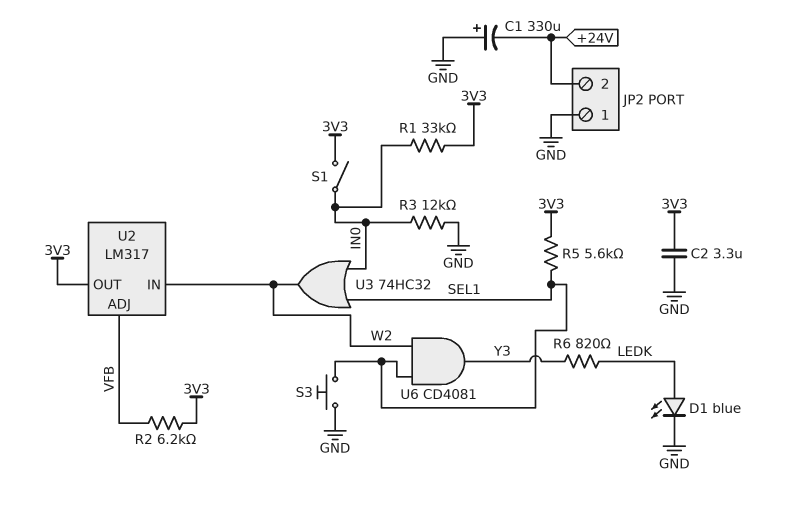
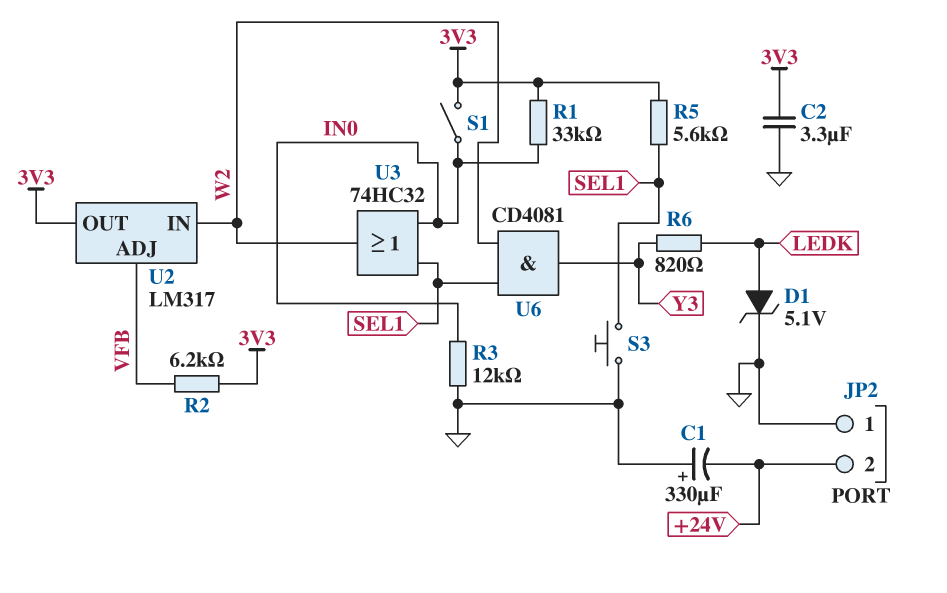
D1: LED blue (A LEDK, K GND) -> zener 5.1V (A LEDK, K GND)

